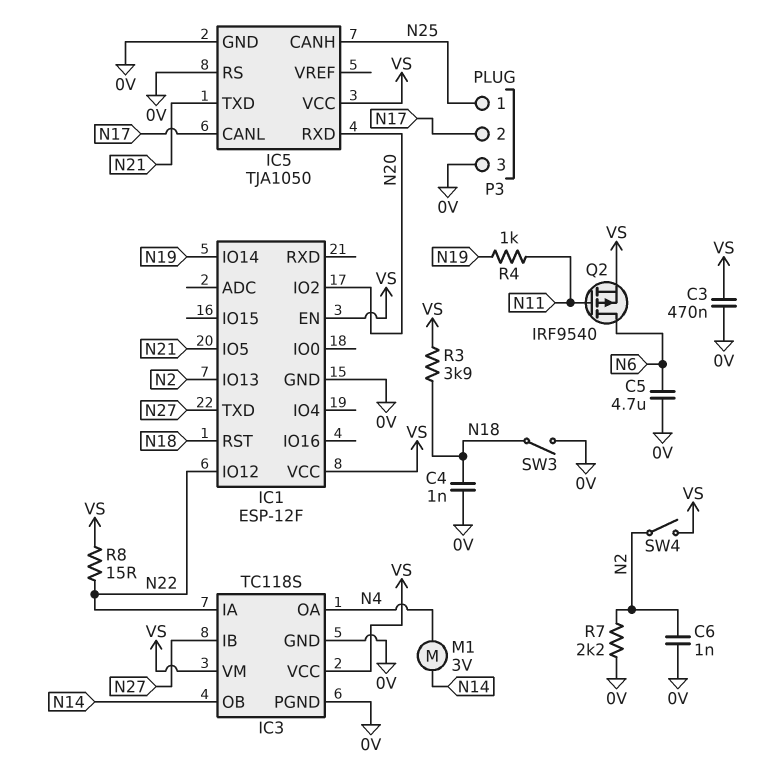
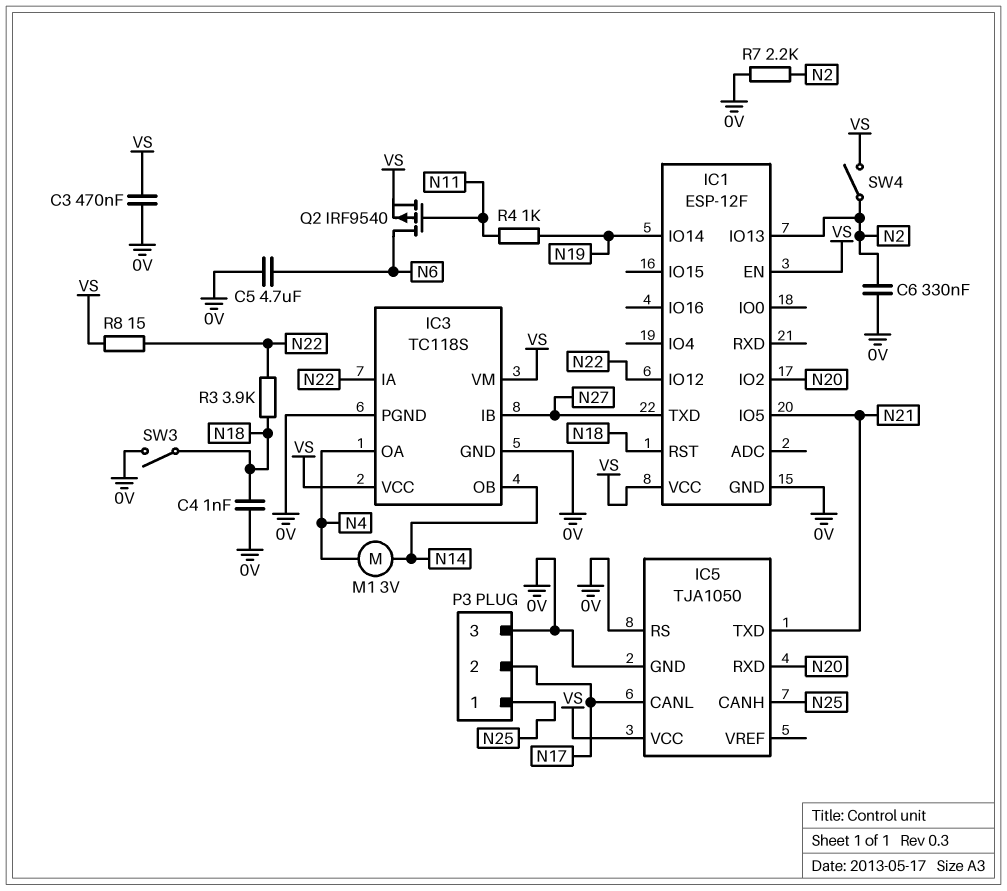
C6: 1nF (0V, N2) -> 330nF (0V, N2)
R3: 3.9k (N18, VS) -> 3.9k (N18, N22)

